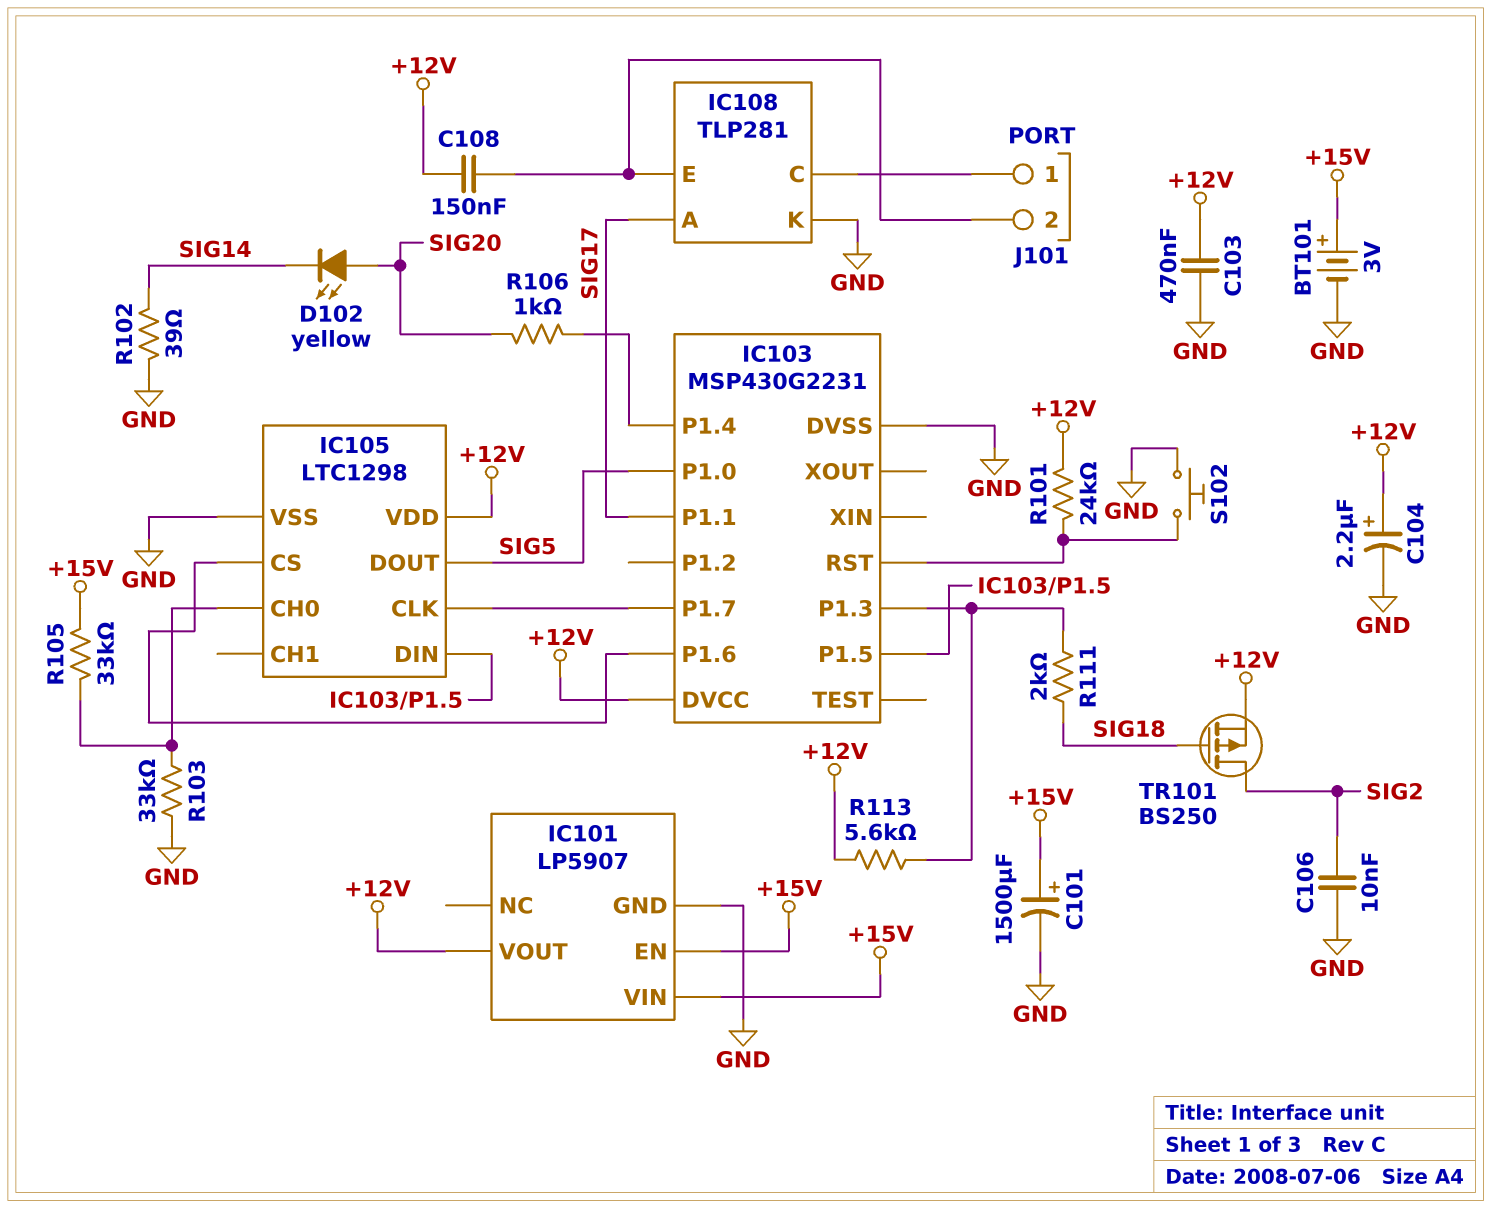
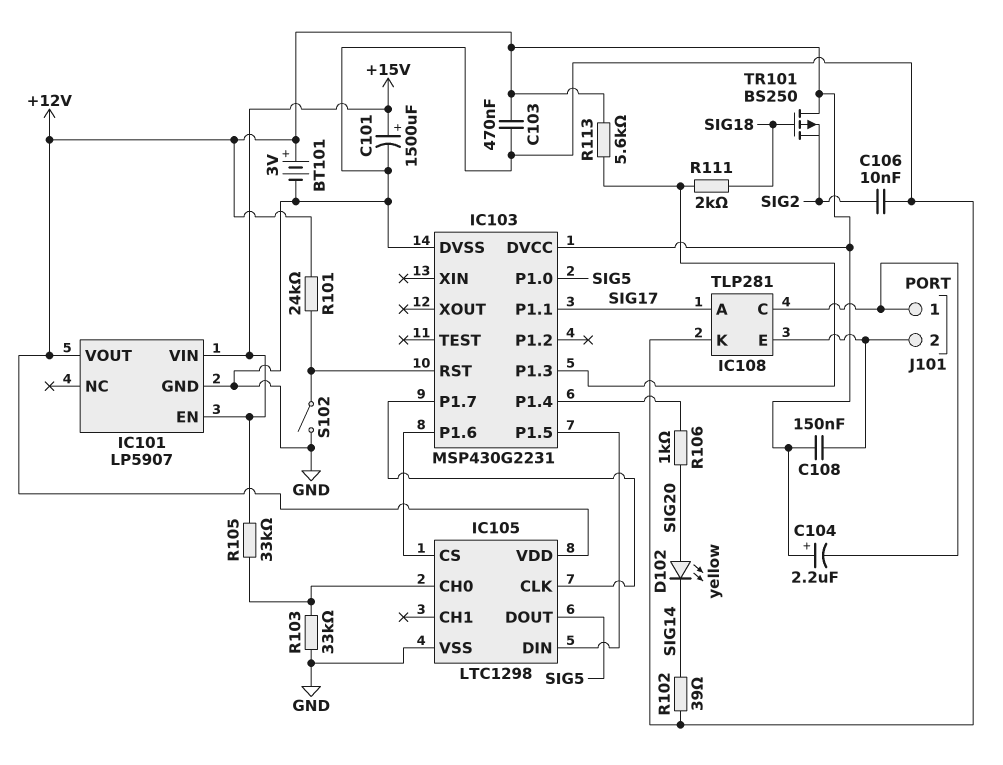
BT101: 3V (plus +15V, minus GND) -> 3V (plus +12V, minus GND)
C104: 2.2uF (plus +12V, minus GND) -> 2.2uF (plus +12V, minus IC108/C)
S102: button (GND, IC103/RST) -> switch (GND, IC103/RST)
TR101: PMOS BS250 (G SIG18, D SIG2, S +12V) -> PMOS BS250 (G SIG18, D +12V, S SIG2)

